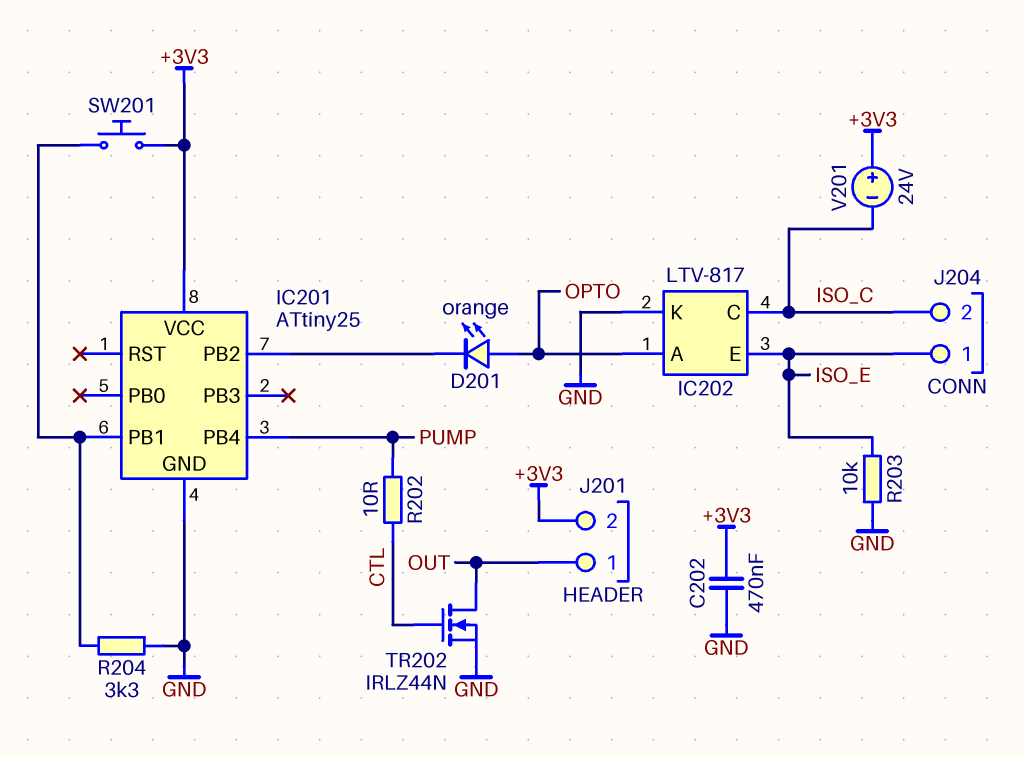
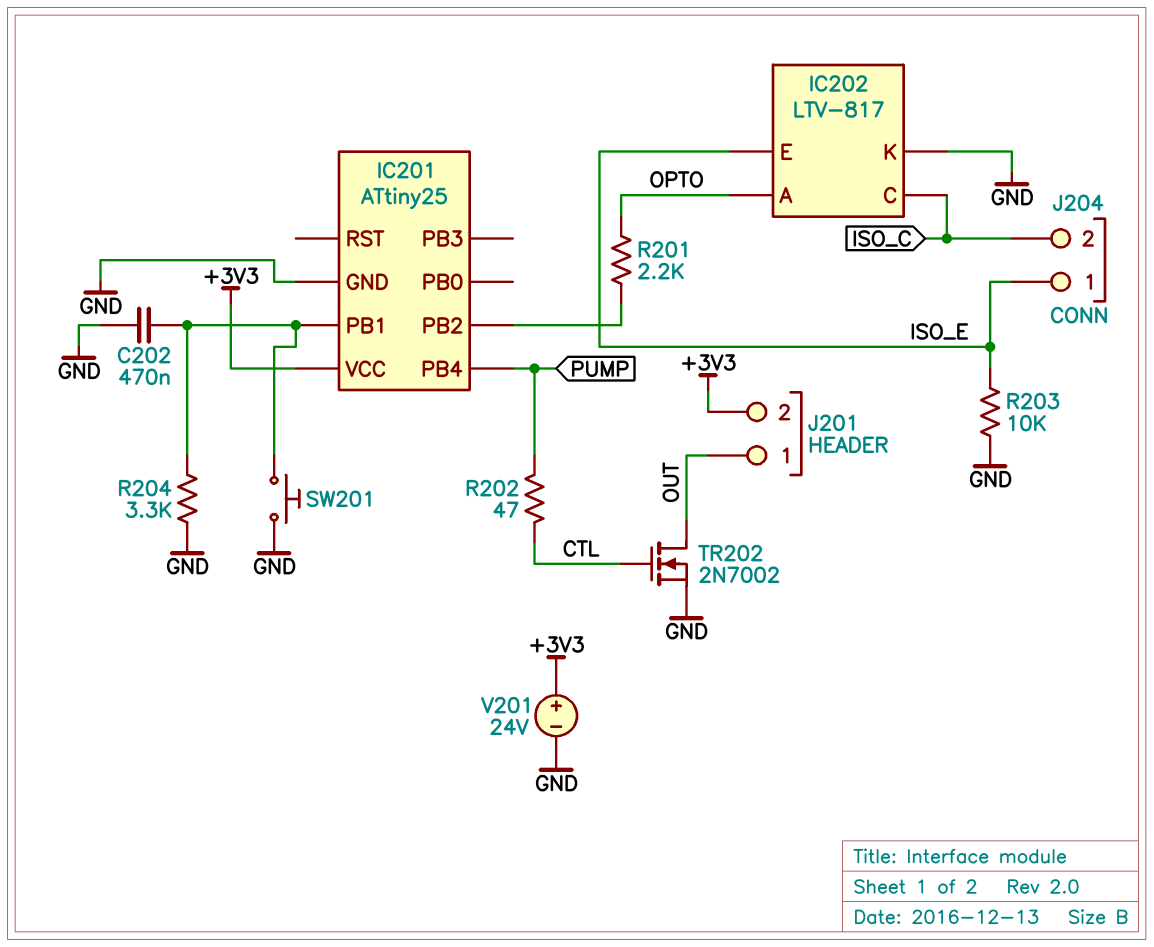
C202: 470nF (+3V3, GND) -> 470nF (GND, IC201/PB1)
D201: LED orange (A OPTO, K IC201/PB2) -> none
R201: none -> 2.2k (IC201/PB2, OPTO)
R202: 10 (CTL, PUMP) -> 47 (CTL, PUMP)
SW201: button (+3V3, IC201/PB1) -> button (GND, IC201/PB1)
TR202: NMOS IRLZ44N (G CTL, D OUT, S GND) -> NMOS 2N7002 (G CTL, D OUT, S GND)
V201: 24V (plus +3V3, minus ISO_C) -> 24V (plus +3V3, minus GND)

